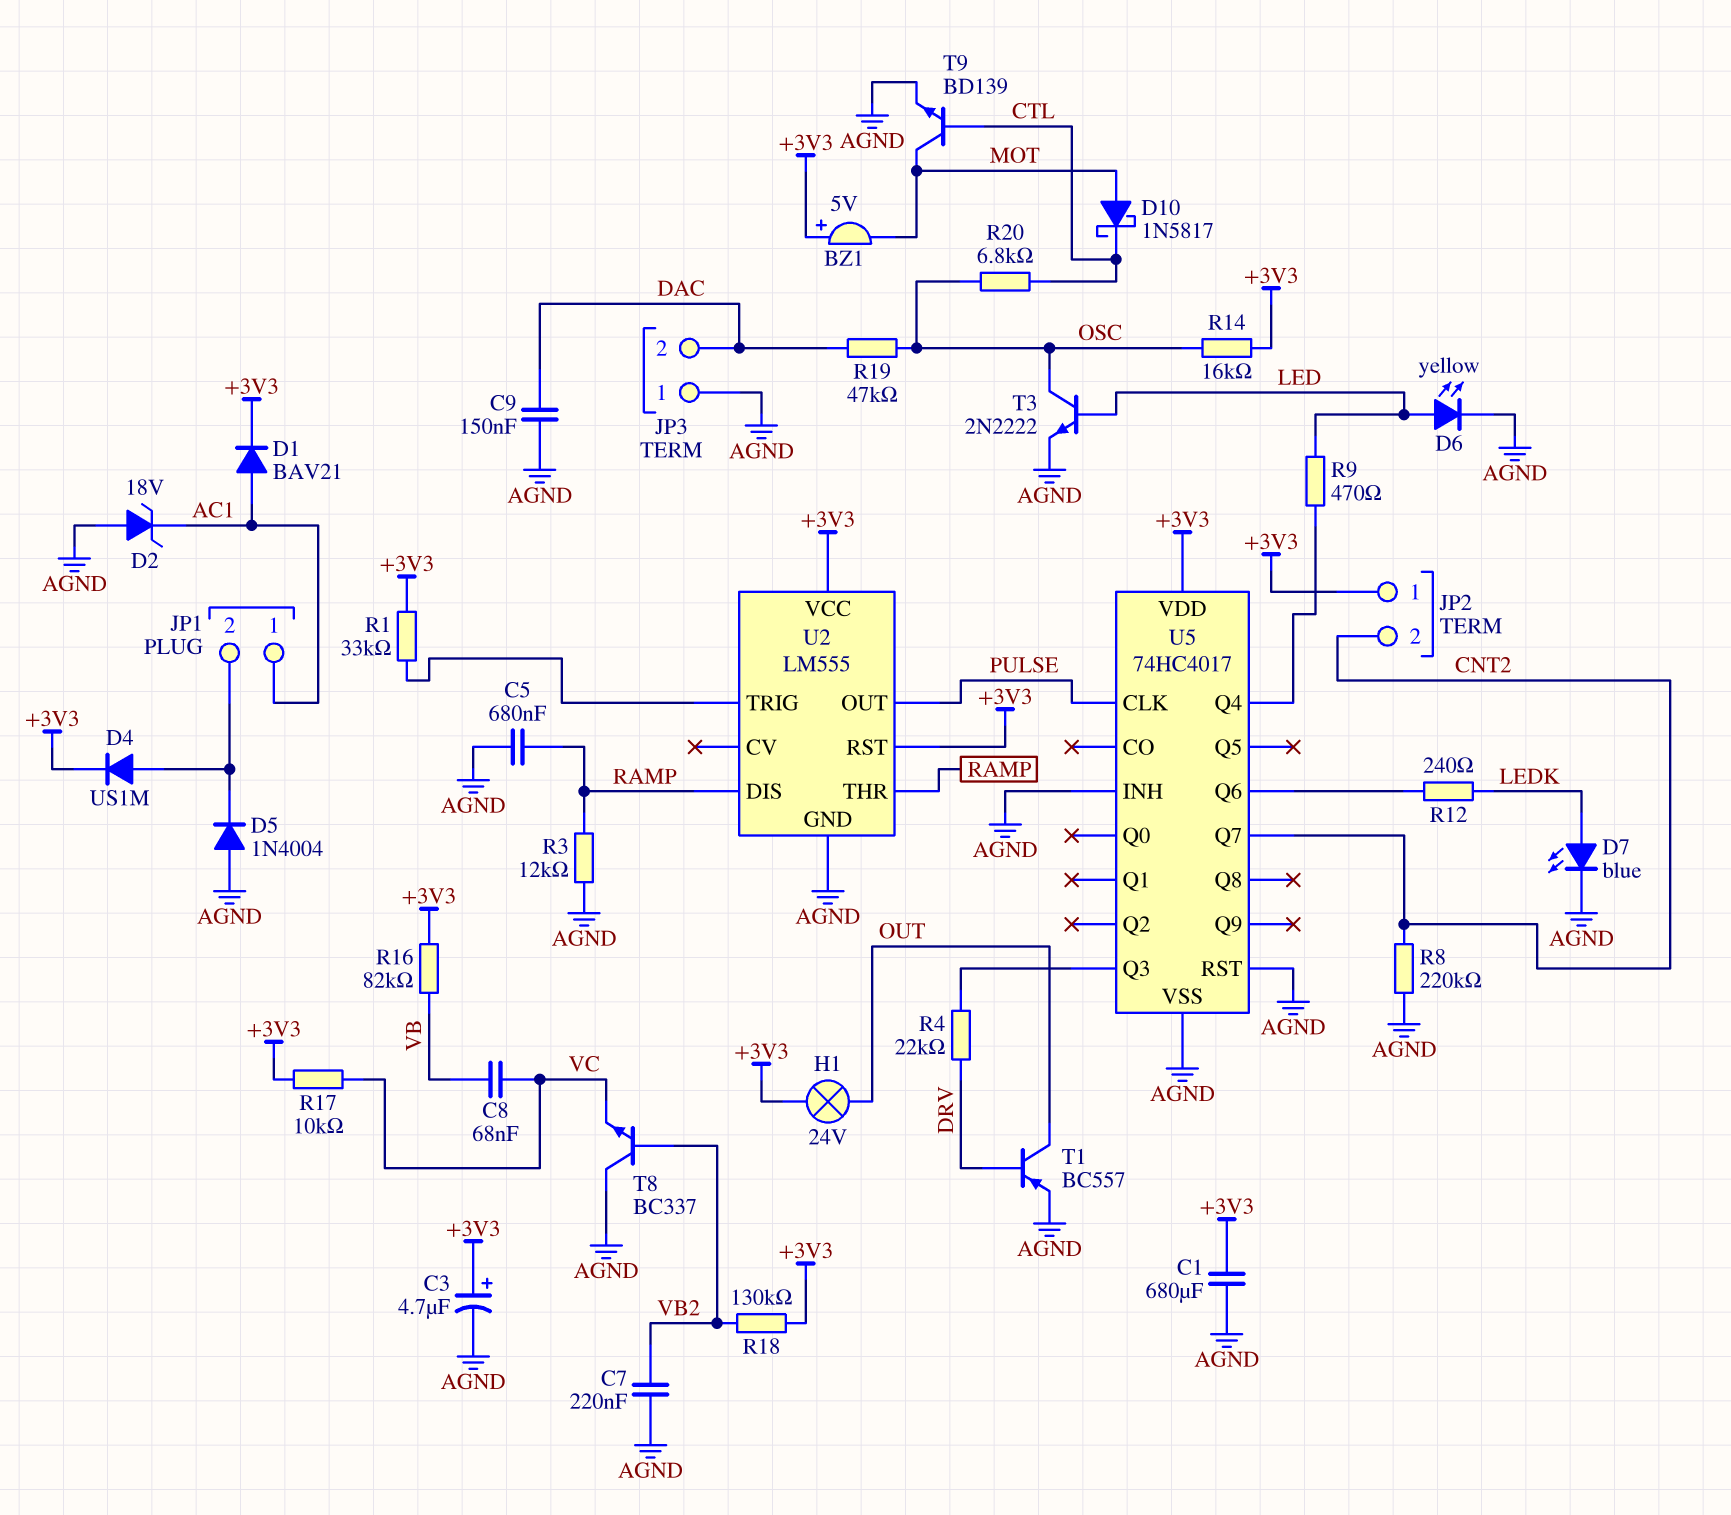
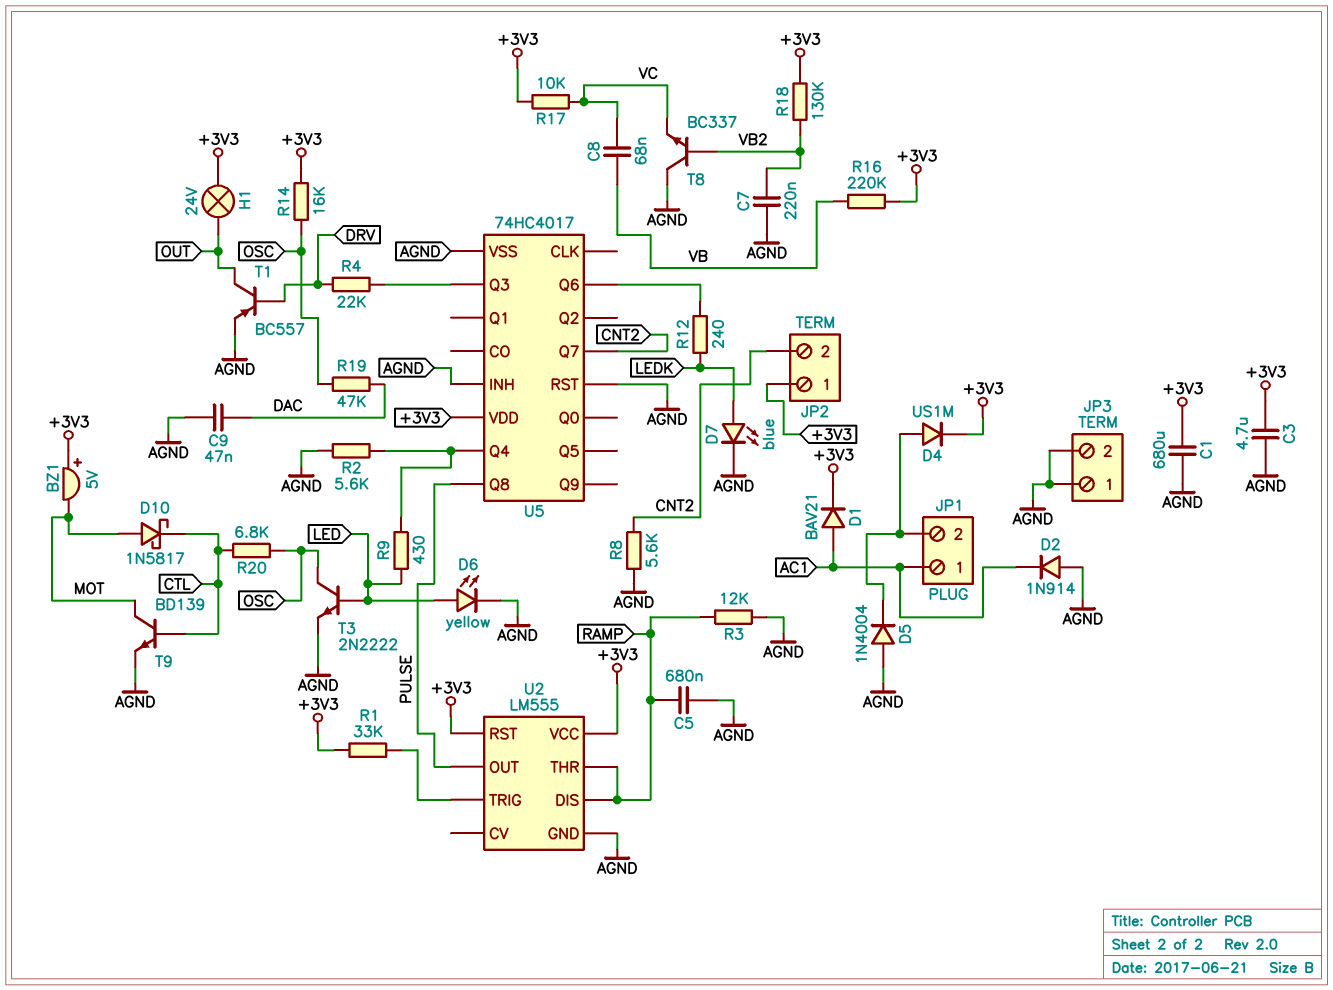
C3: 4.7uF (plus +3V3, minus AGND) -> 4.7uF (+3V3, AGND)
C9: 150nF (AGND, DAC) -> 47nF (AGND, DAC)
D2: zener 18V (A AGND, K AC1) -> diode 1N914 (A AGND, K AC1)
JP3 pin 2: DAC -> AGND
R2: none -> 5.6k (AGND, U5/Q4)
R8: 220k (AGND, CNT2) -> 5.6k (AGND, CNT2)
R9: 470 (LED, U5/Q4) -> 430 (LED, U5/Q4)
R16: 82k (+3V3, VB) -> 220k (+3V3, VB)
U5 pin CLK: PULSE -> none
U5 pin Q8: none -> PULSE

